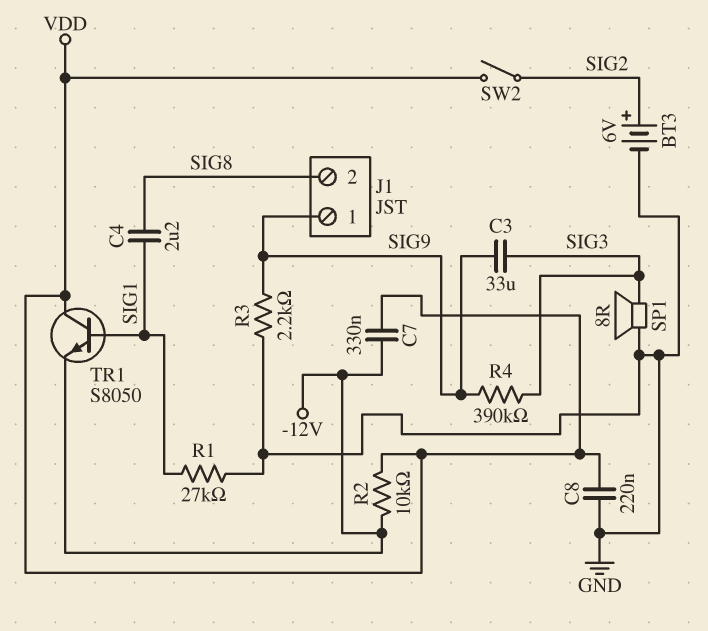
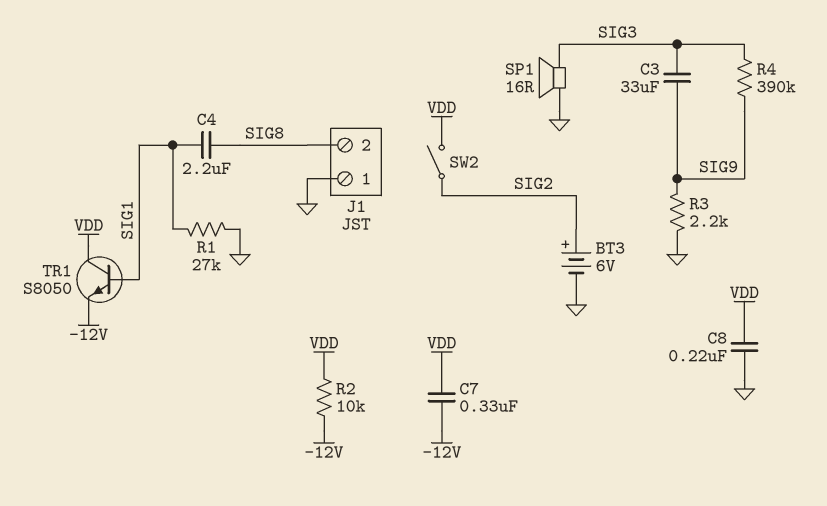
J1 pin 1: SIG9 -> GND
SP1: speaker 8R (GND, SIG3) -> speaker 16R (GND, SIG3)

